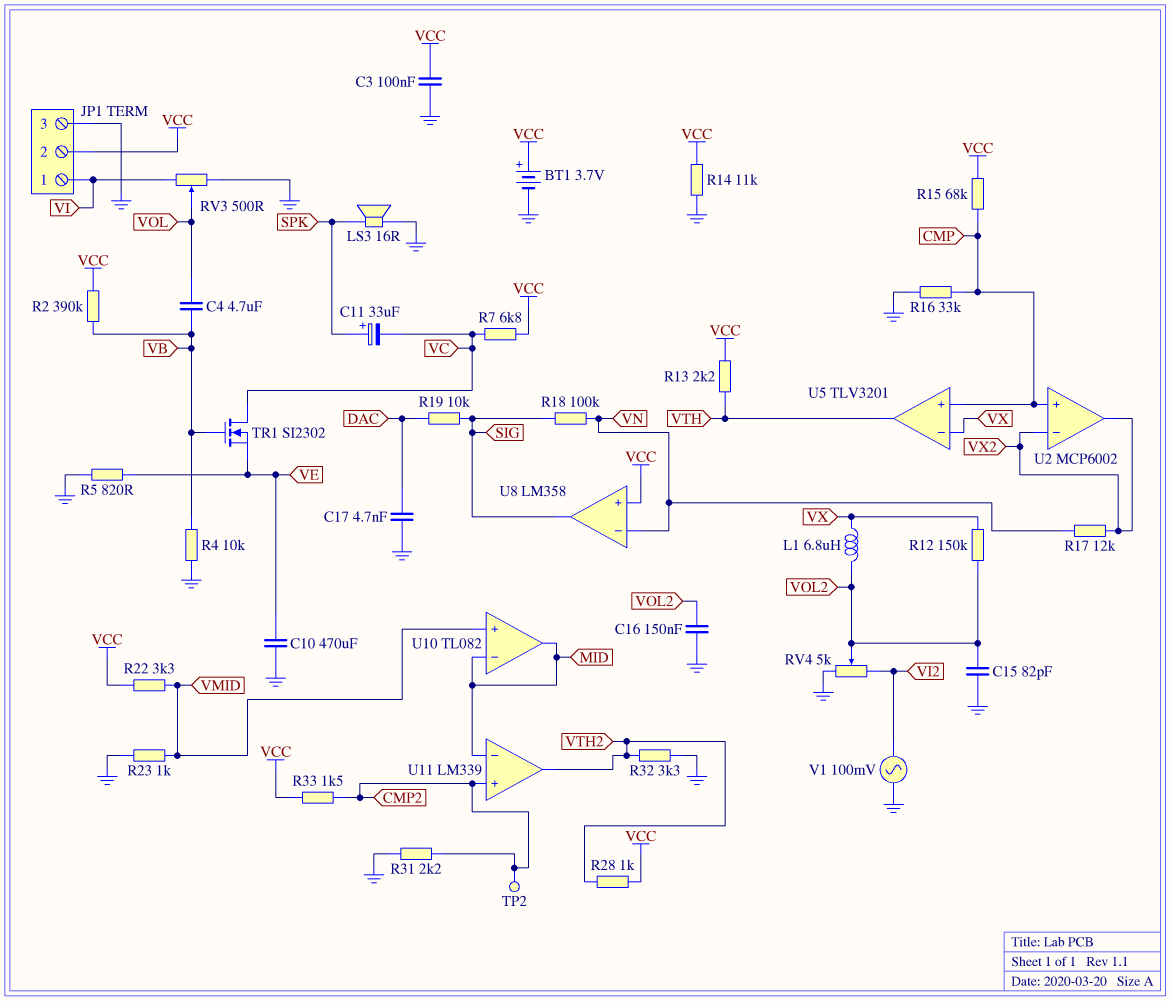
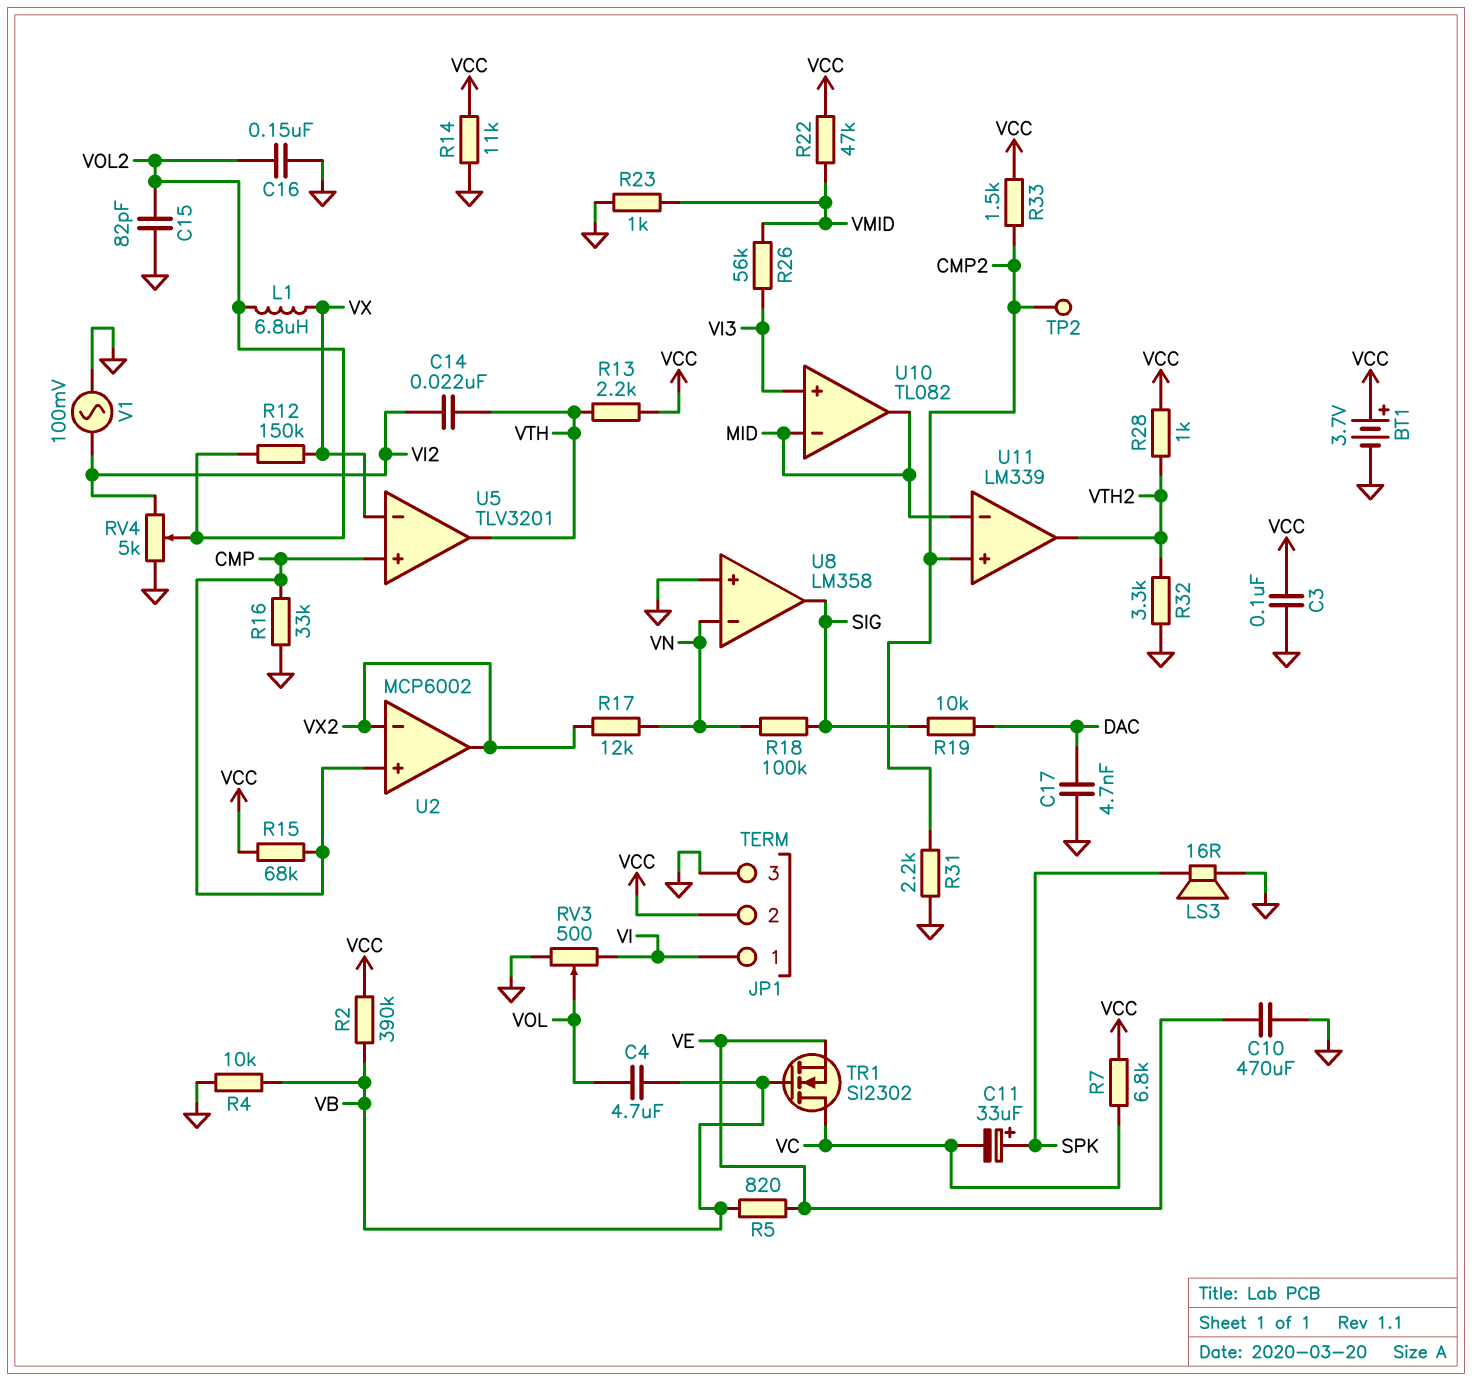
C14: none -> 22nF (VI2, VTH)
R5: 820 (GND, VE) -> 820 (VB, VE)
R22: 3.3k (VCC, VMID) -> 47k (VCC, VMID)
R26: none -> 56k (VI3, VMID)
U8 pin in+: VCC -> GND
U10 pin in+: VMID -> VI3

